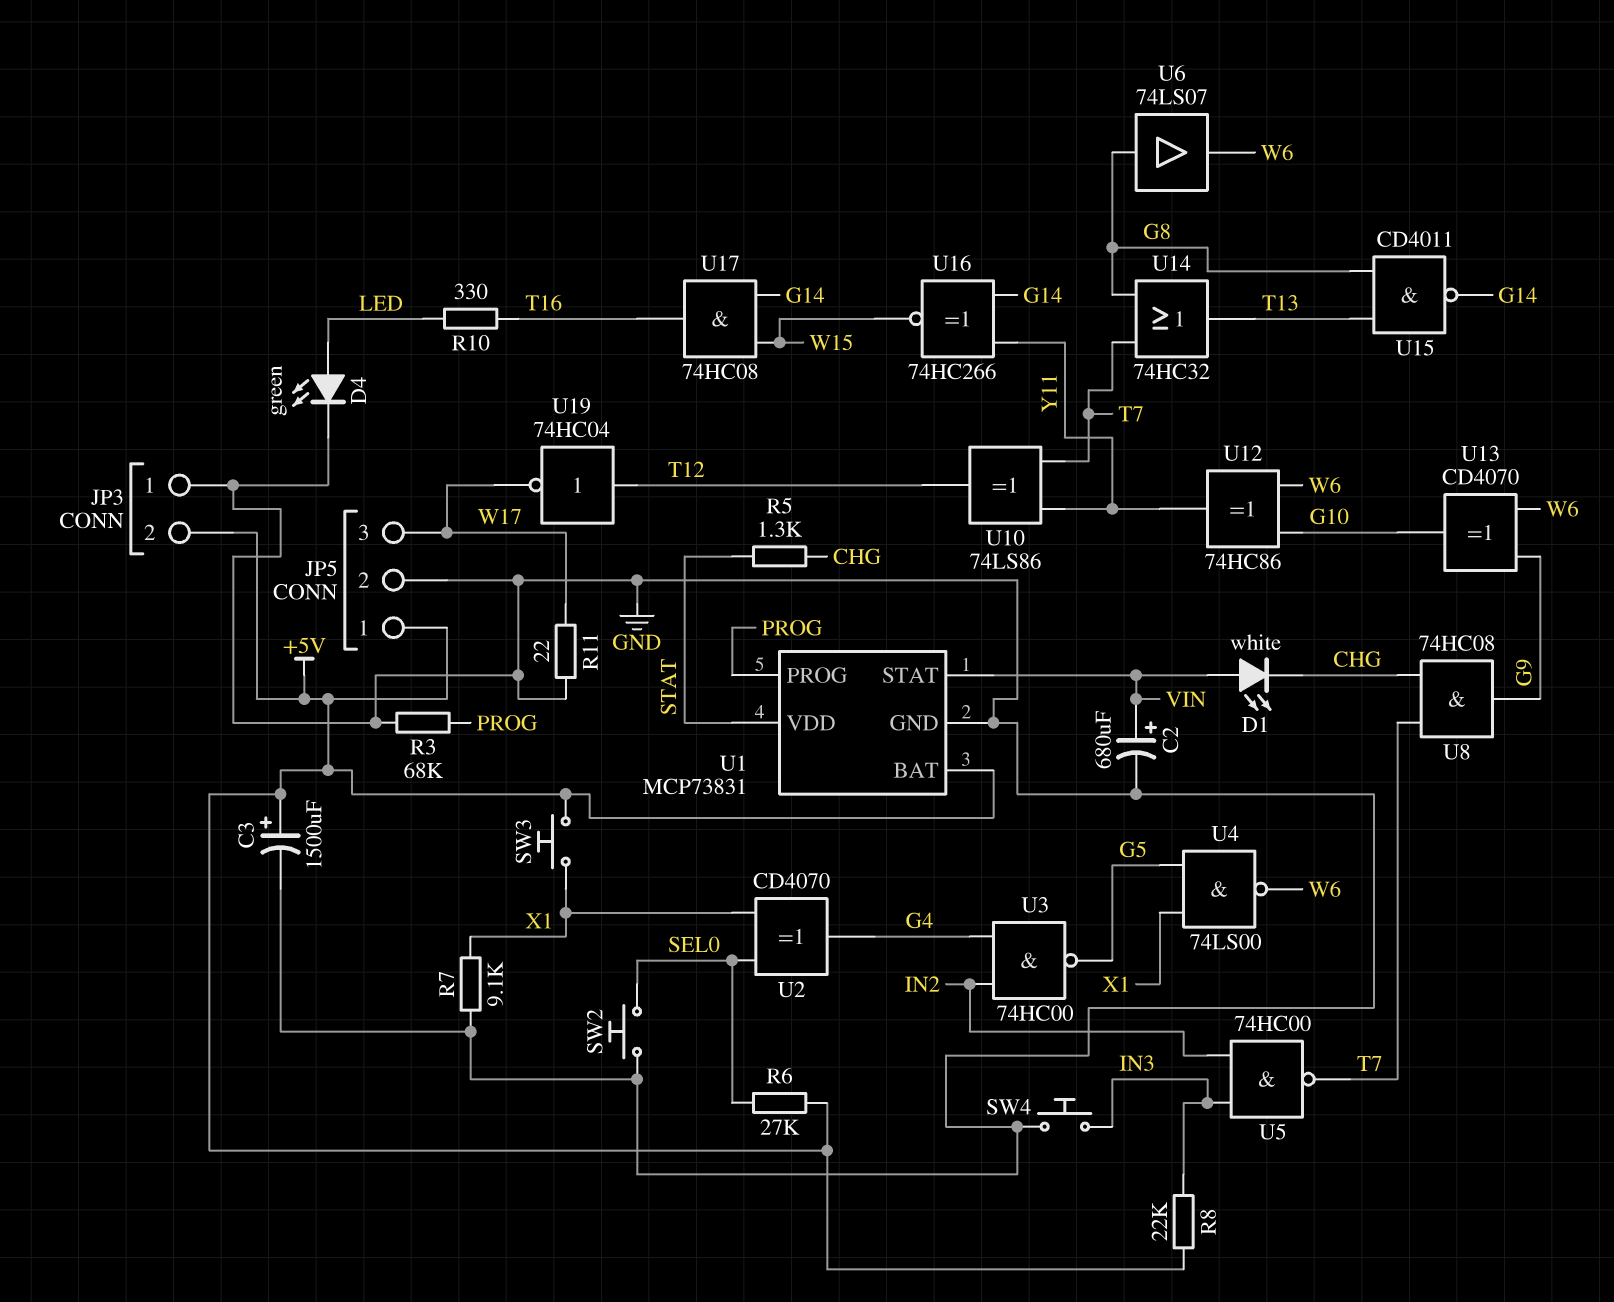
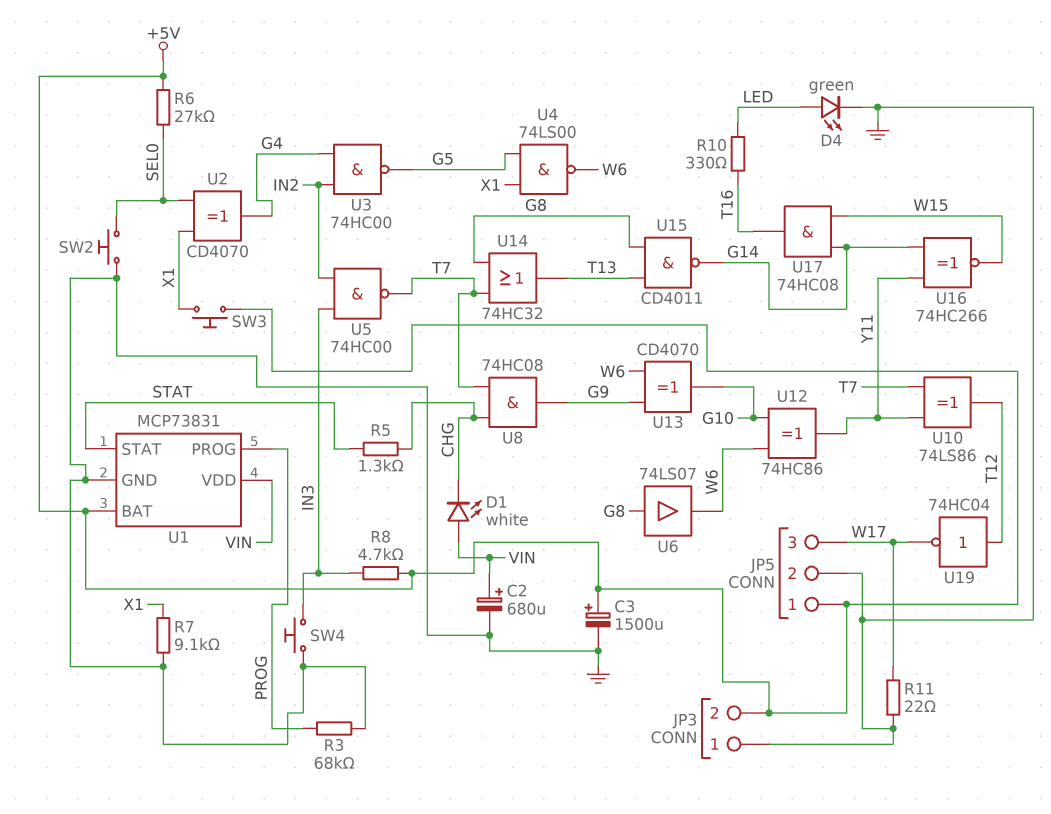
R8: 22k (+5V, IN3) -> 4.7k (+5V, IN3)
U1 pin STAT: VIN -> STAT
U1 pin VDD: STAT -> VIN

